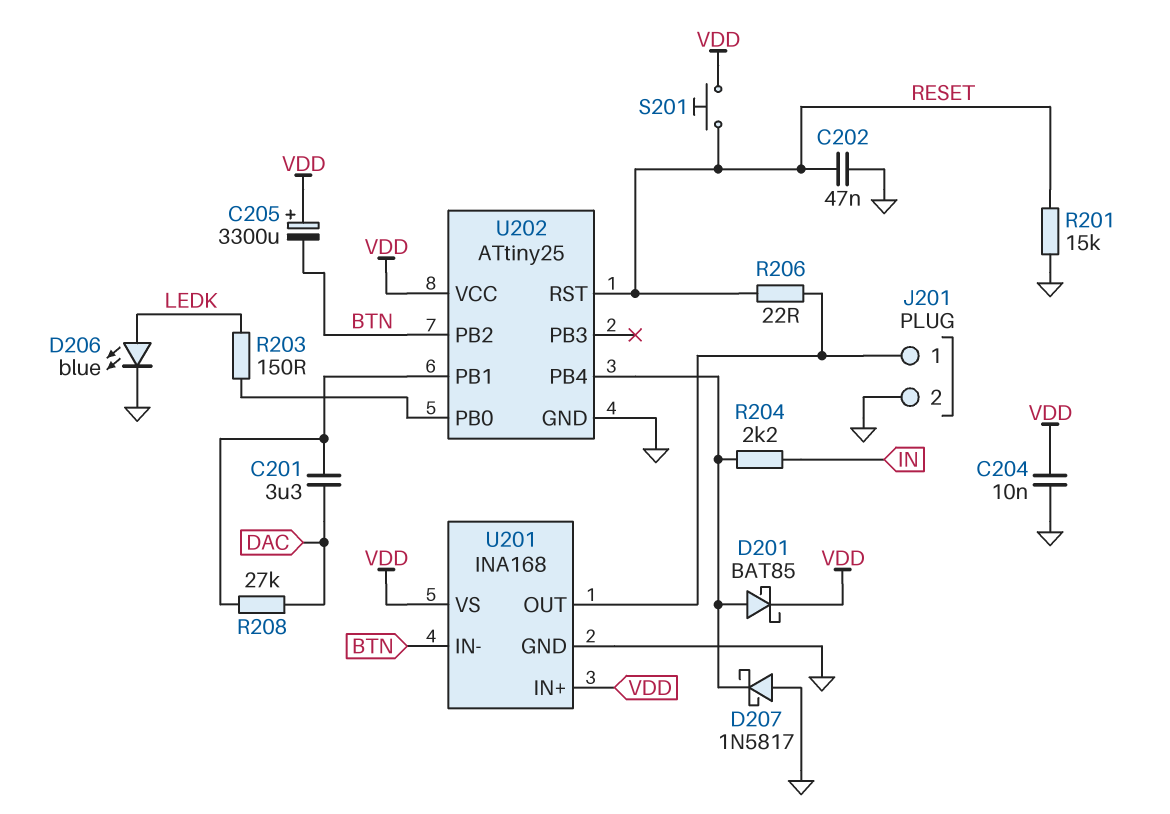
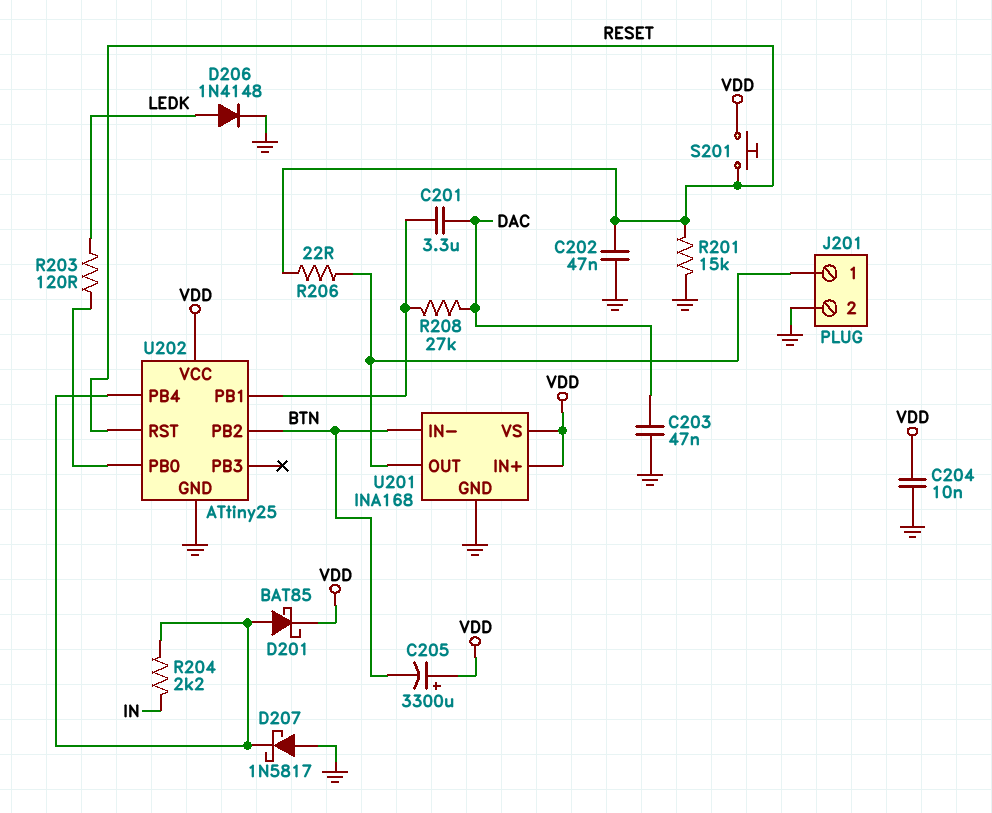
C203: none -> 47nF (DAC, GND)
D206: LED blue (A LEDK, K GND) -> diode 1N4148 (A LEDK, K GND)
R203: 150 (LEDK, U202/PB0) -> 120 (LEDK, U202/PB0)

